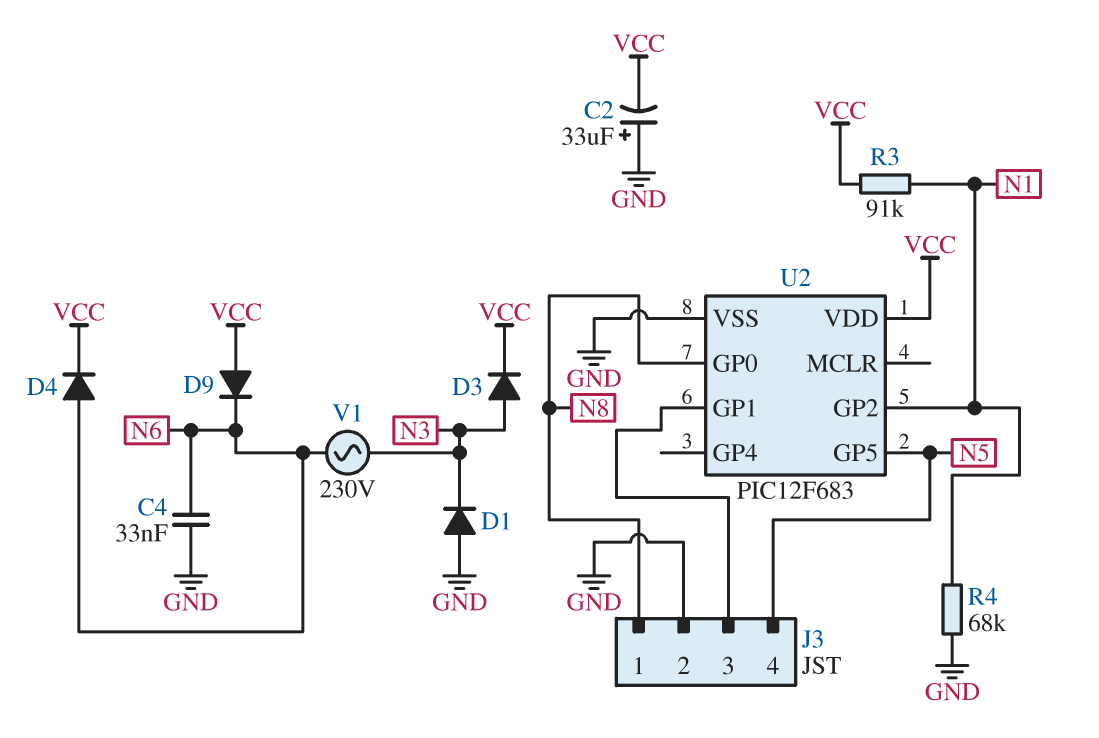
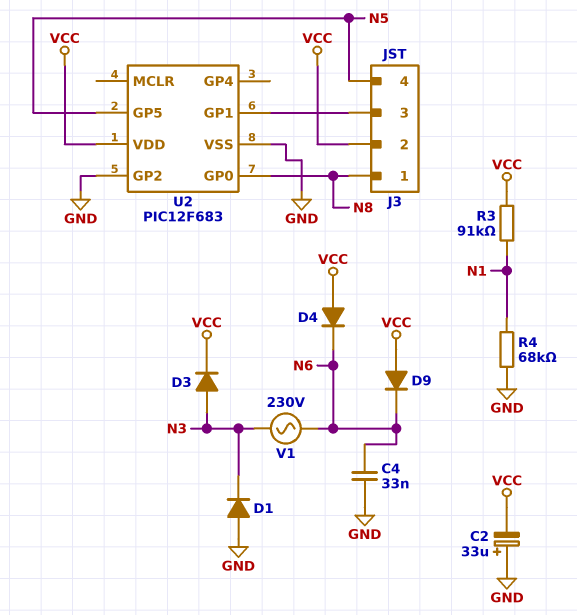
D4: diode (A N6, K VCC) -> diode (A VCC, K N6)
J3 pin 2: GND -> VCC
U2 pin GP2: N1 -> GND

